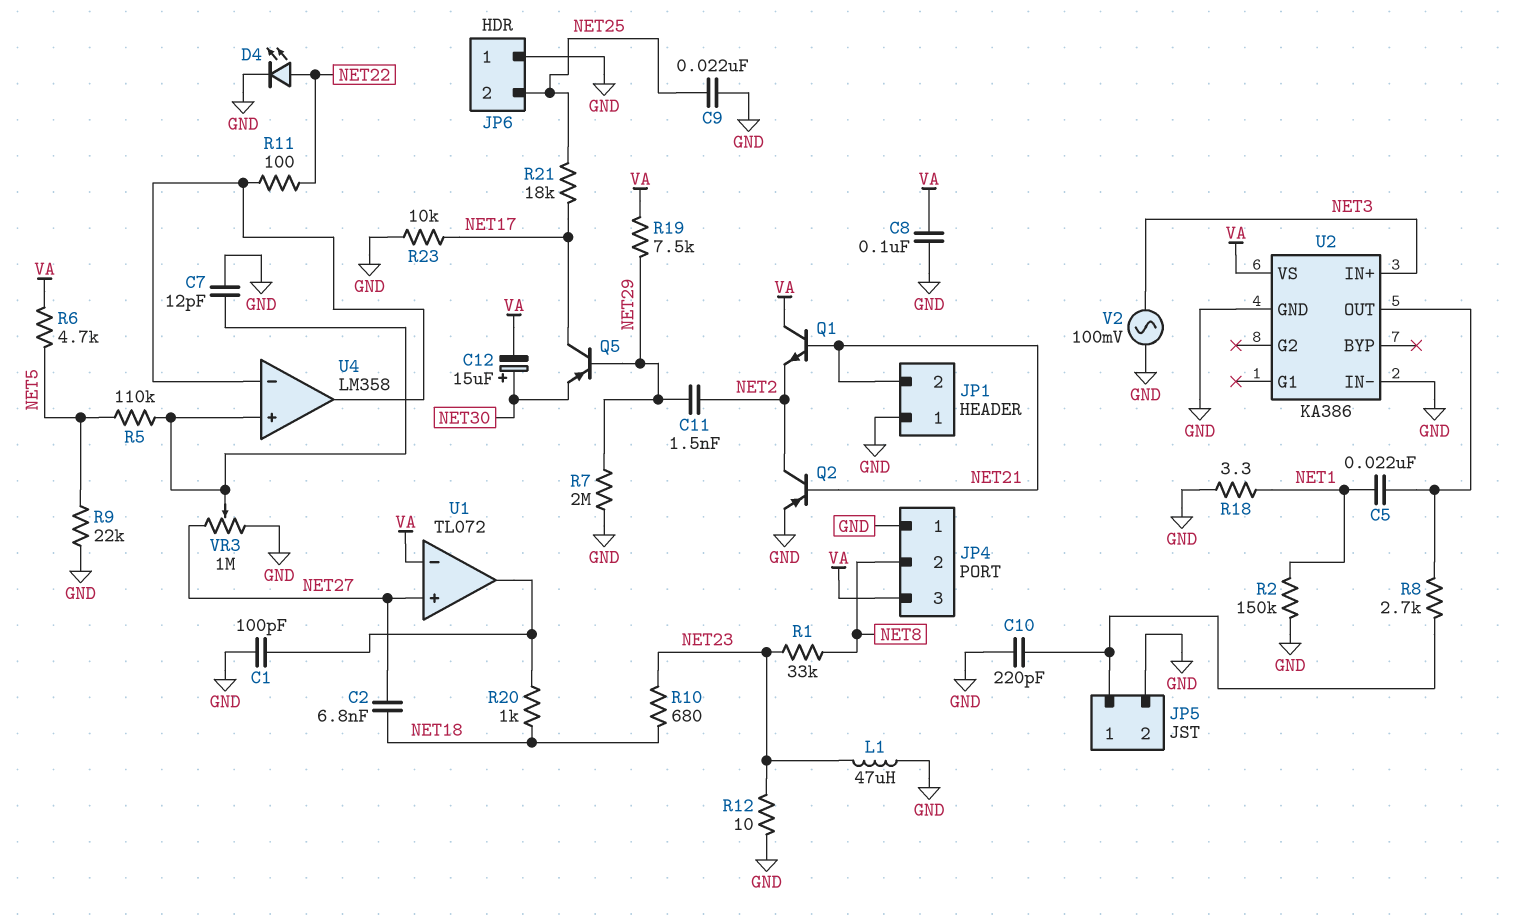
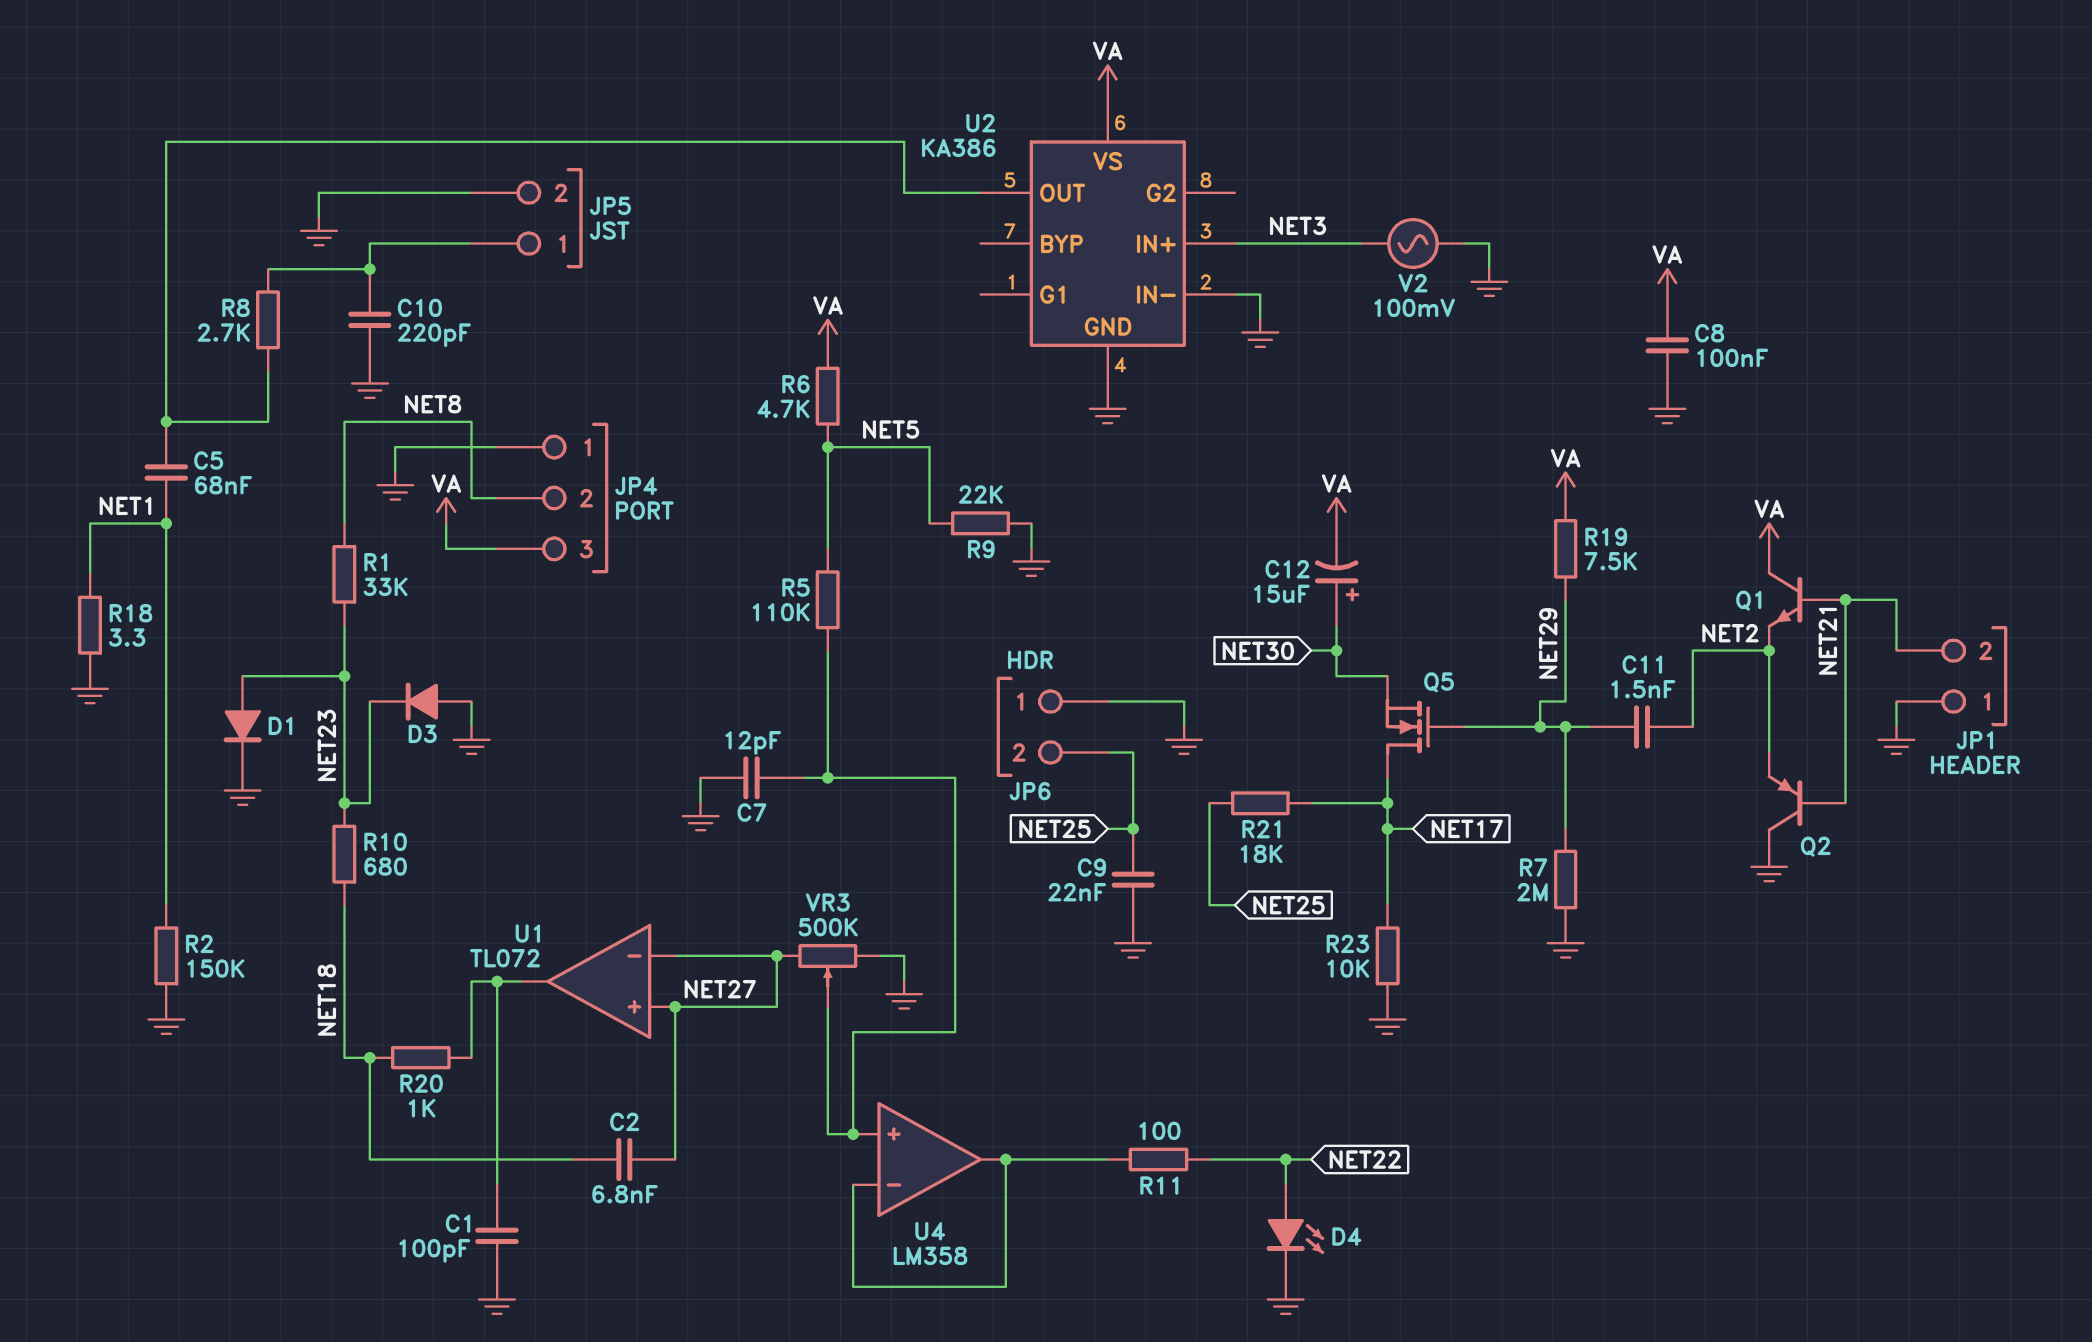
C5: 22nF (NET1, U2/OUT) -> 68nF (NET1, U2/OUT)
D1: none -> diode (A NET23, K GND)
D3: none -> diode (A GND, K NET23)
L1: 47uH (GND, NET23) -> none
Q2: PNP (B NET21, C NET2, E GND) -> PNP (B NET21, C GND, E NET2)
Q5: PNP (B NET29, C NET17, E NET30) -> NMOS (G NET29, D NET17, S NET30)
R12: 10 (GND, NET23) -> none
U1 pin in-: VA -> NET27
VR3: 1M (GND, NET27, wiper U4/in+) -> 500k (GND, NET27, wiper U4/in+)

